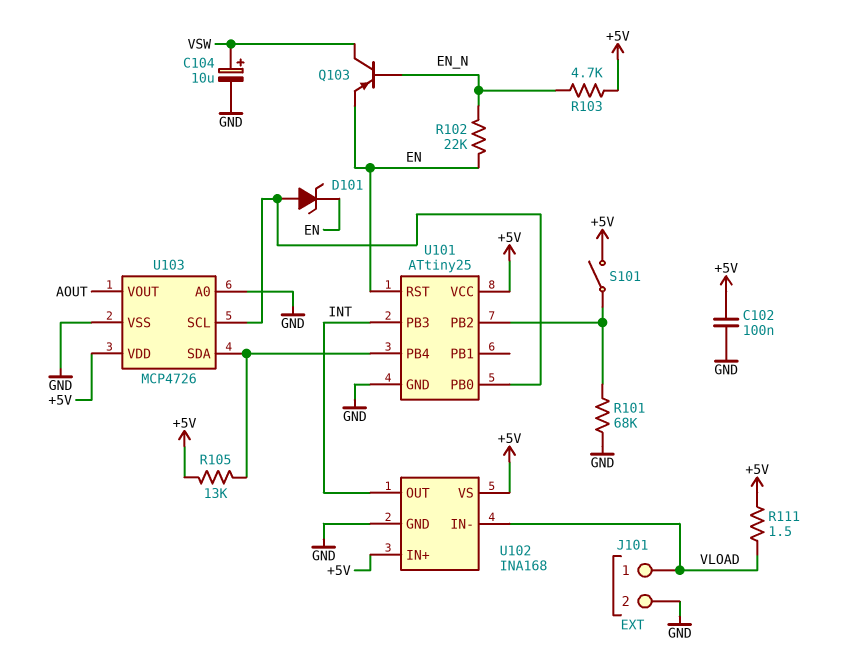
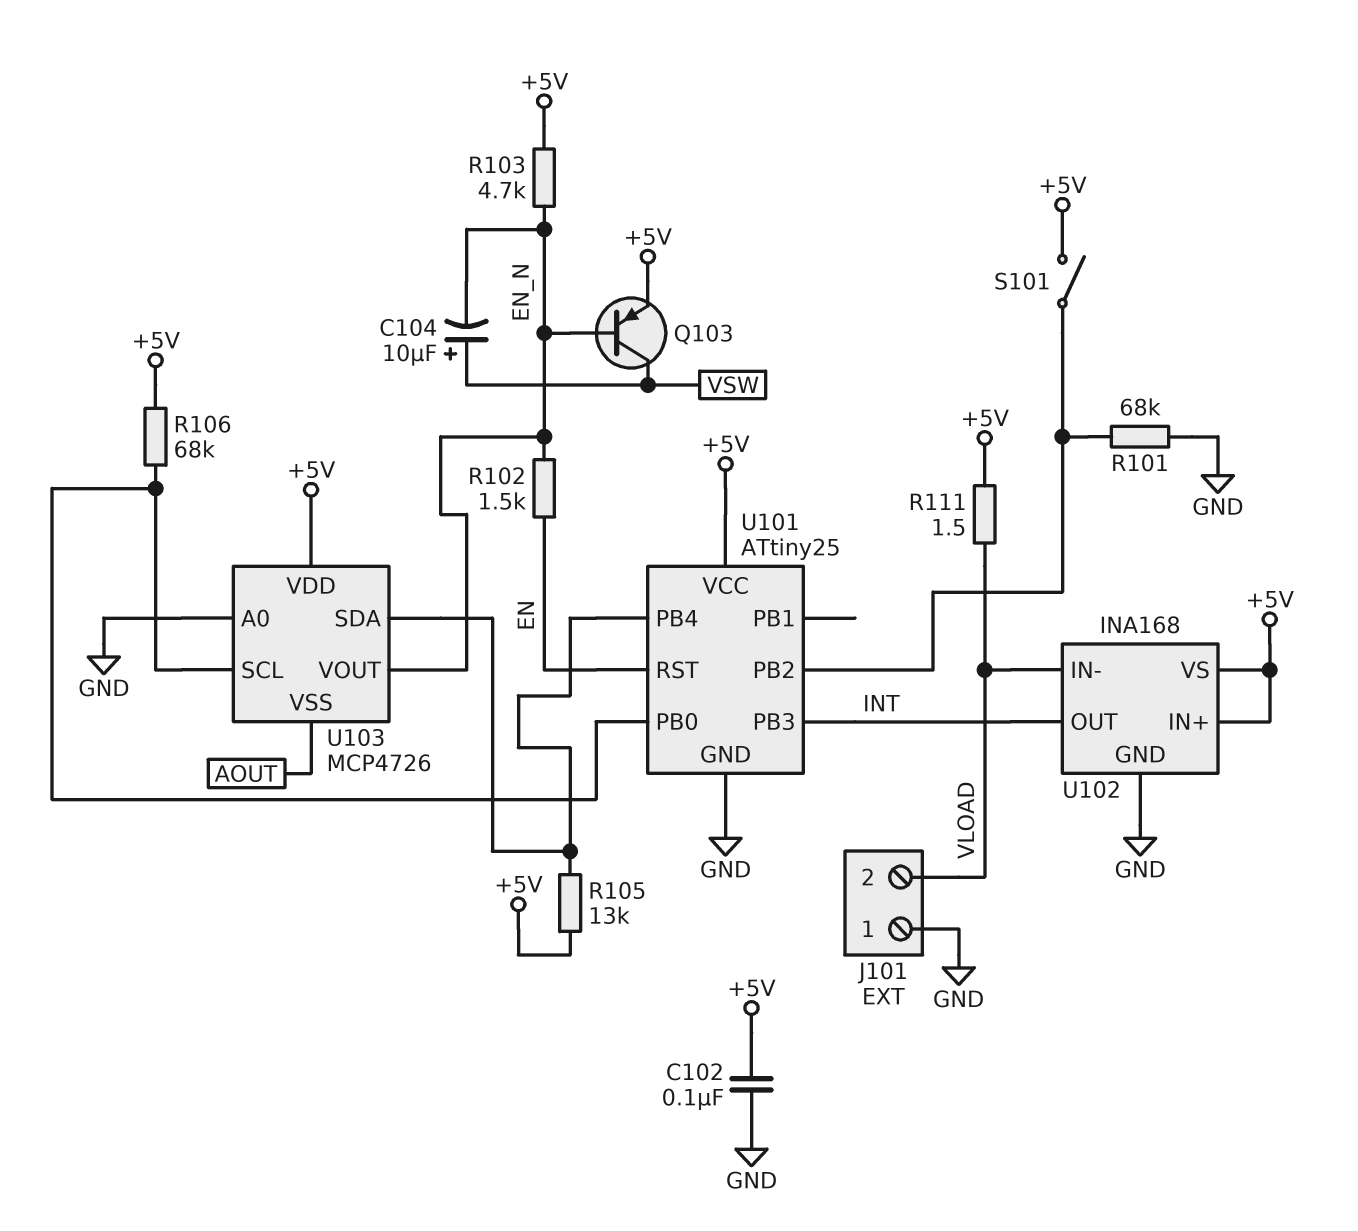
C104: 10uF (plus VSW, minus GND) -> 10uF (plus VSW, minus EN_N)
D101: zener (A U101/PB0, K EN) -> none
J101 pin 1: VLOAD -> GND
J101 pin 2: GND -> VLOAD
Q103: PNP (B EN_N, C VSW, E EN) -> PNP (B EN_N, C VSW, E +5V)
R102: 22k (EN, EN_N) -> 1.5k (EN, EN_N)
R106: none -> 68k (+5V, U101/PB0)
U103 pin VOUT: AOUT -> EN_N
U103 pin VSS: GND -> AOUT

